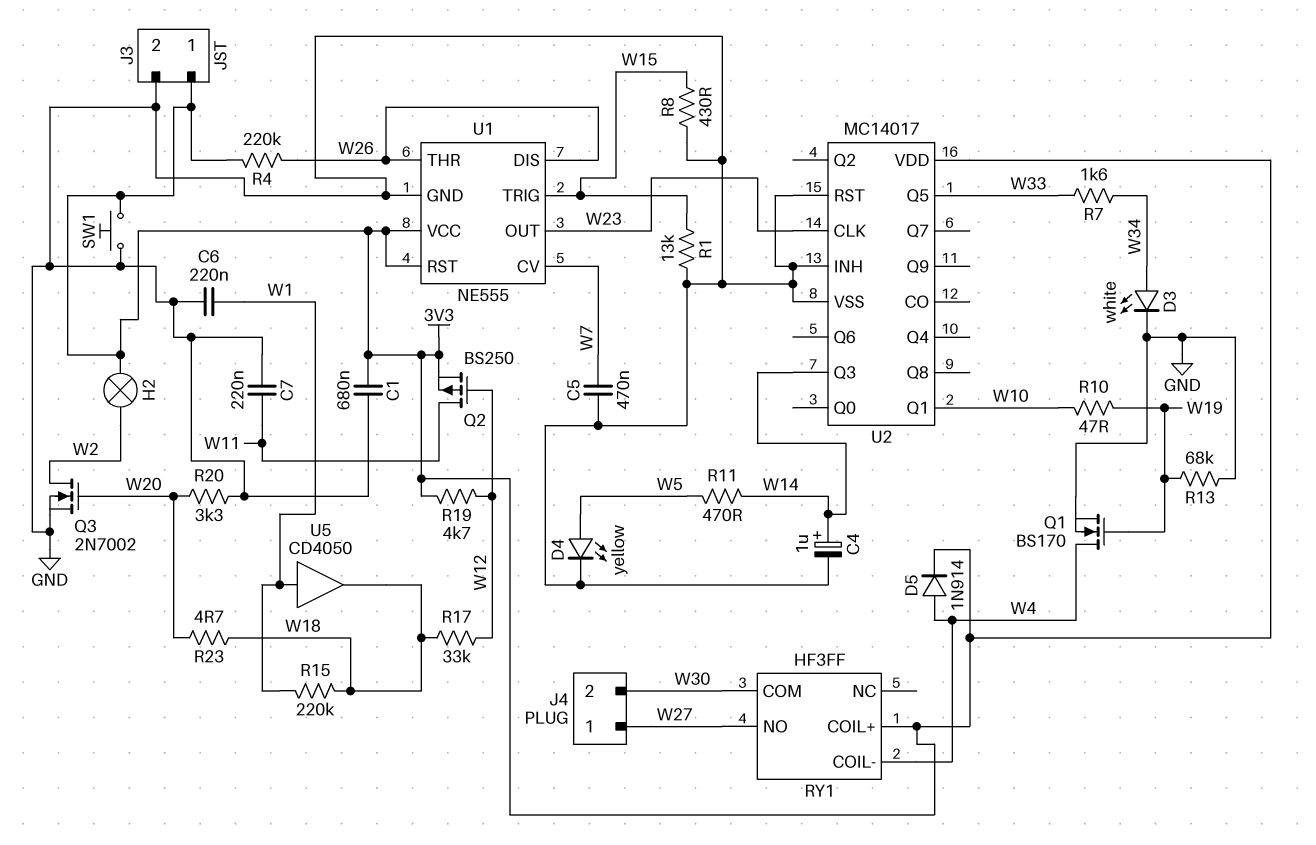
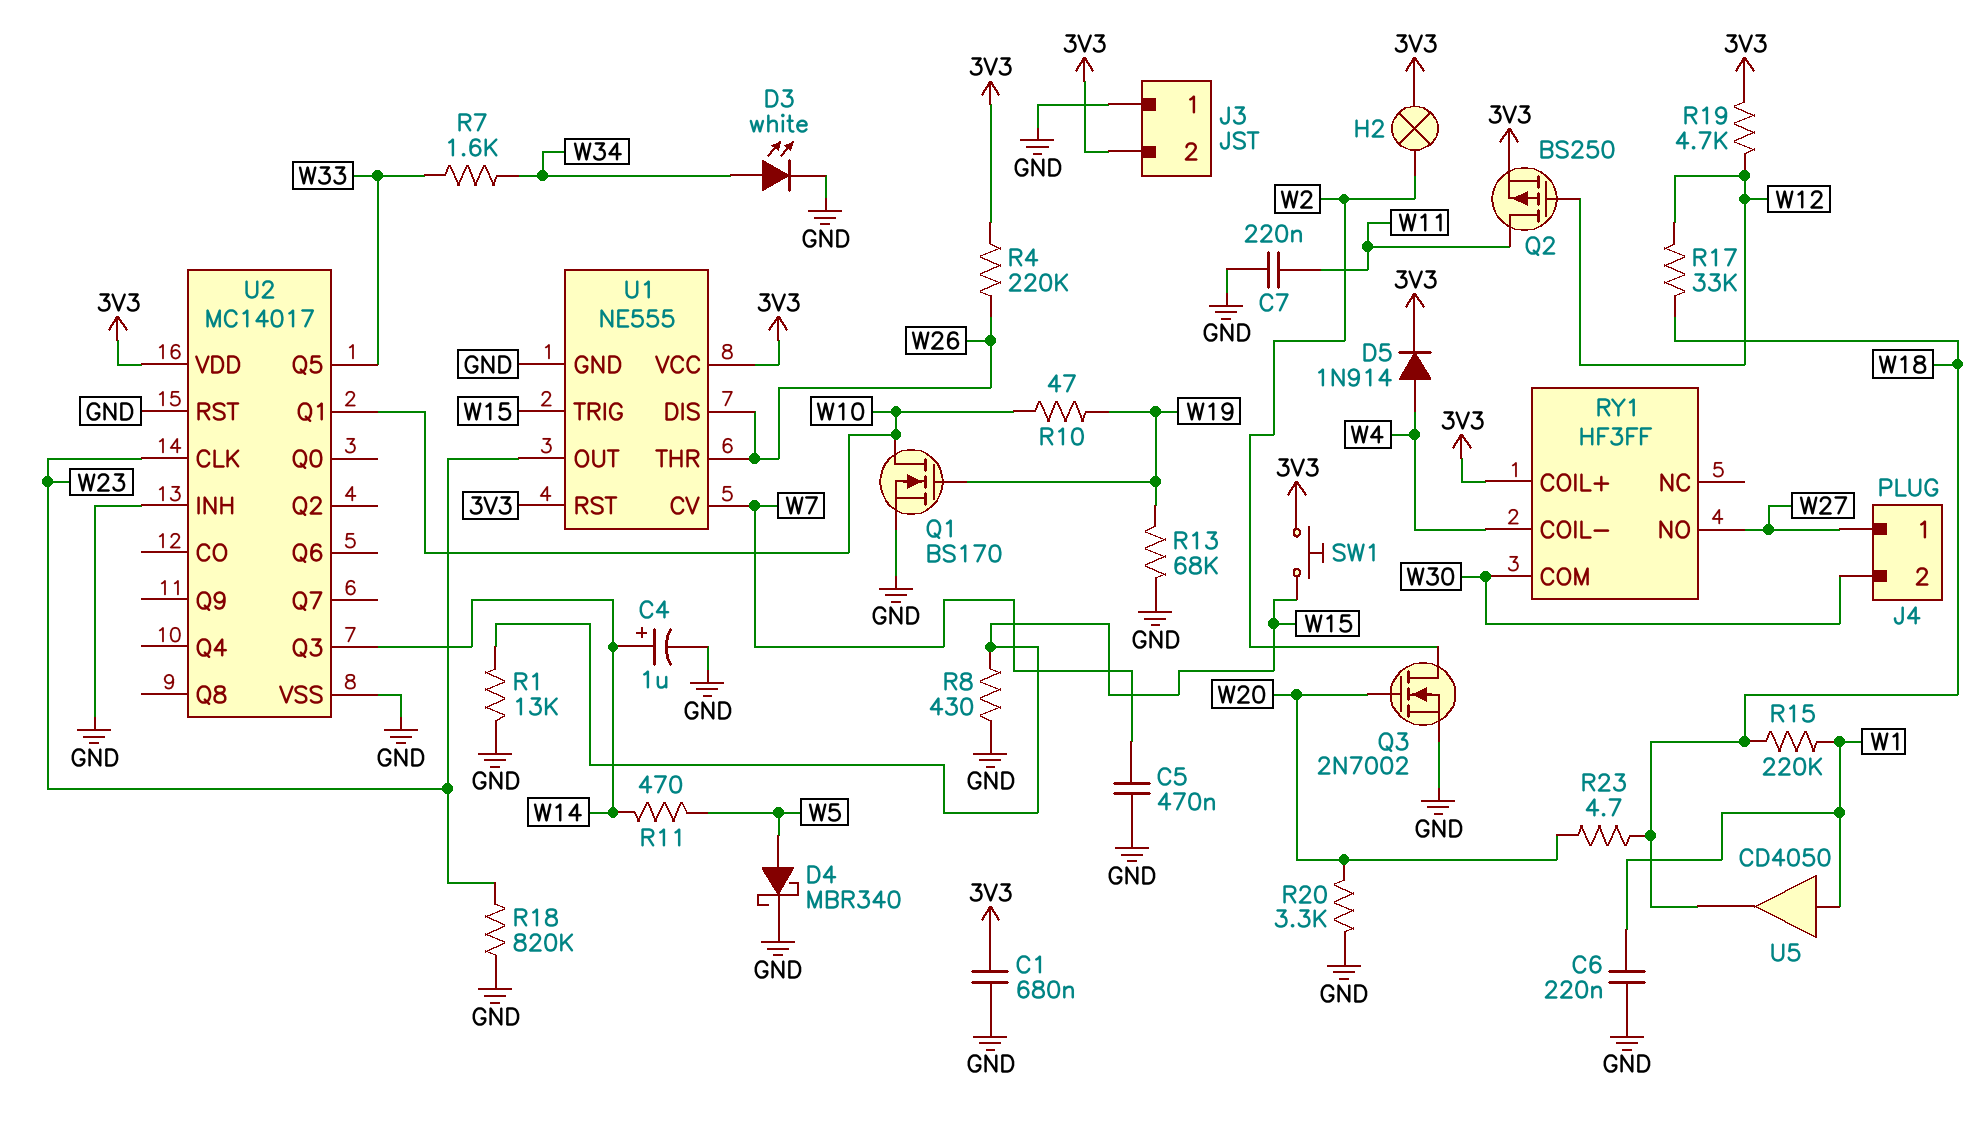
D4: LED yellow (A W5, K GND) -> schottky MBR340 (A W5, K GND)
J3 pin 1: 3V3 -> GND
J3 pin 2: GND -> 3V3
Q1: NMOS BS170 (G W19, D W4, S GND) -> NMOS BS170 (G W19, D W10, S GND)
R18: none -> 820k (GND, W23)
SW1: button (3V3, GND) -> button (3V3, W15)

